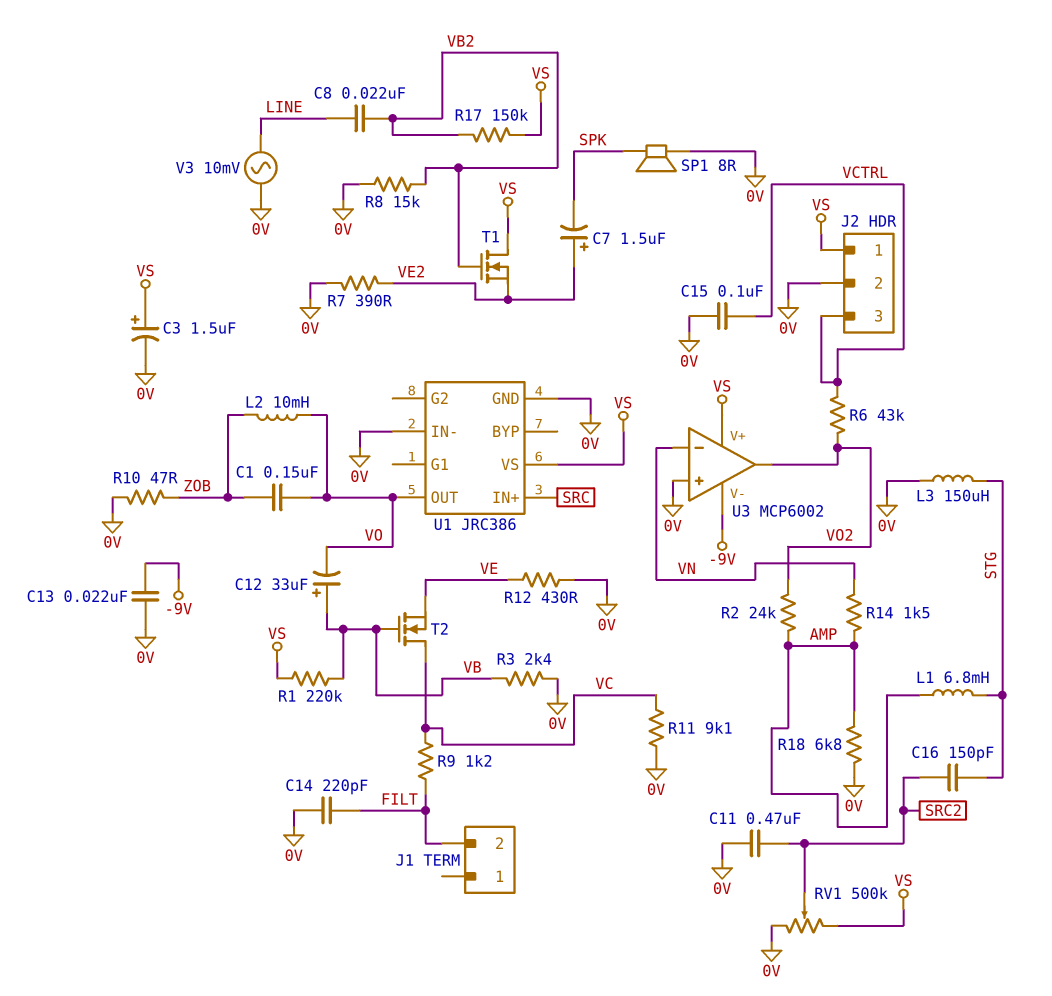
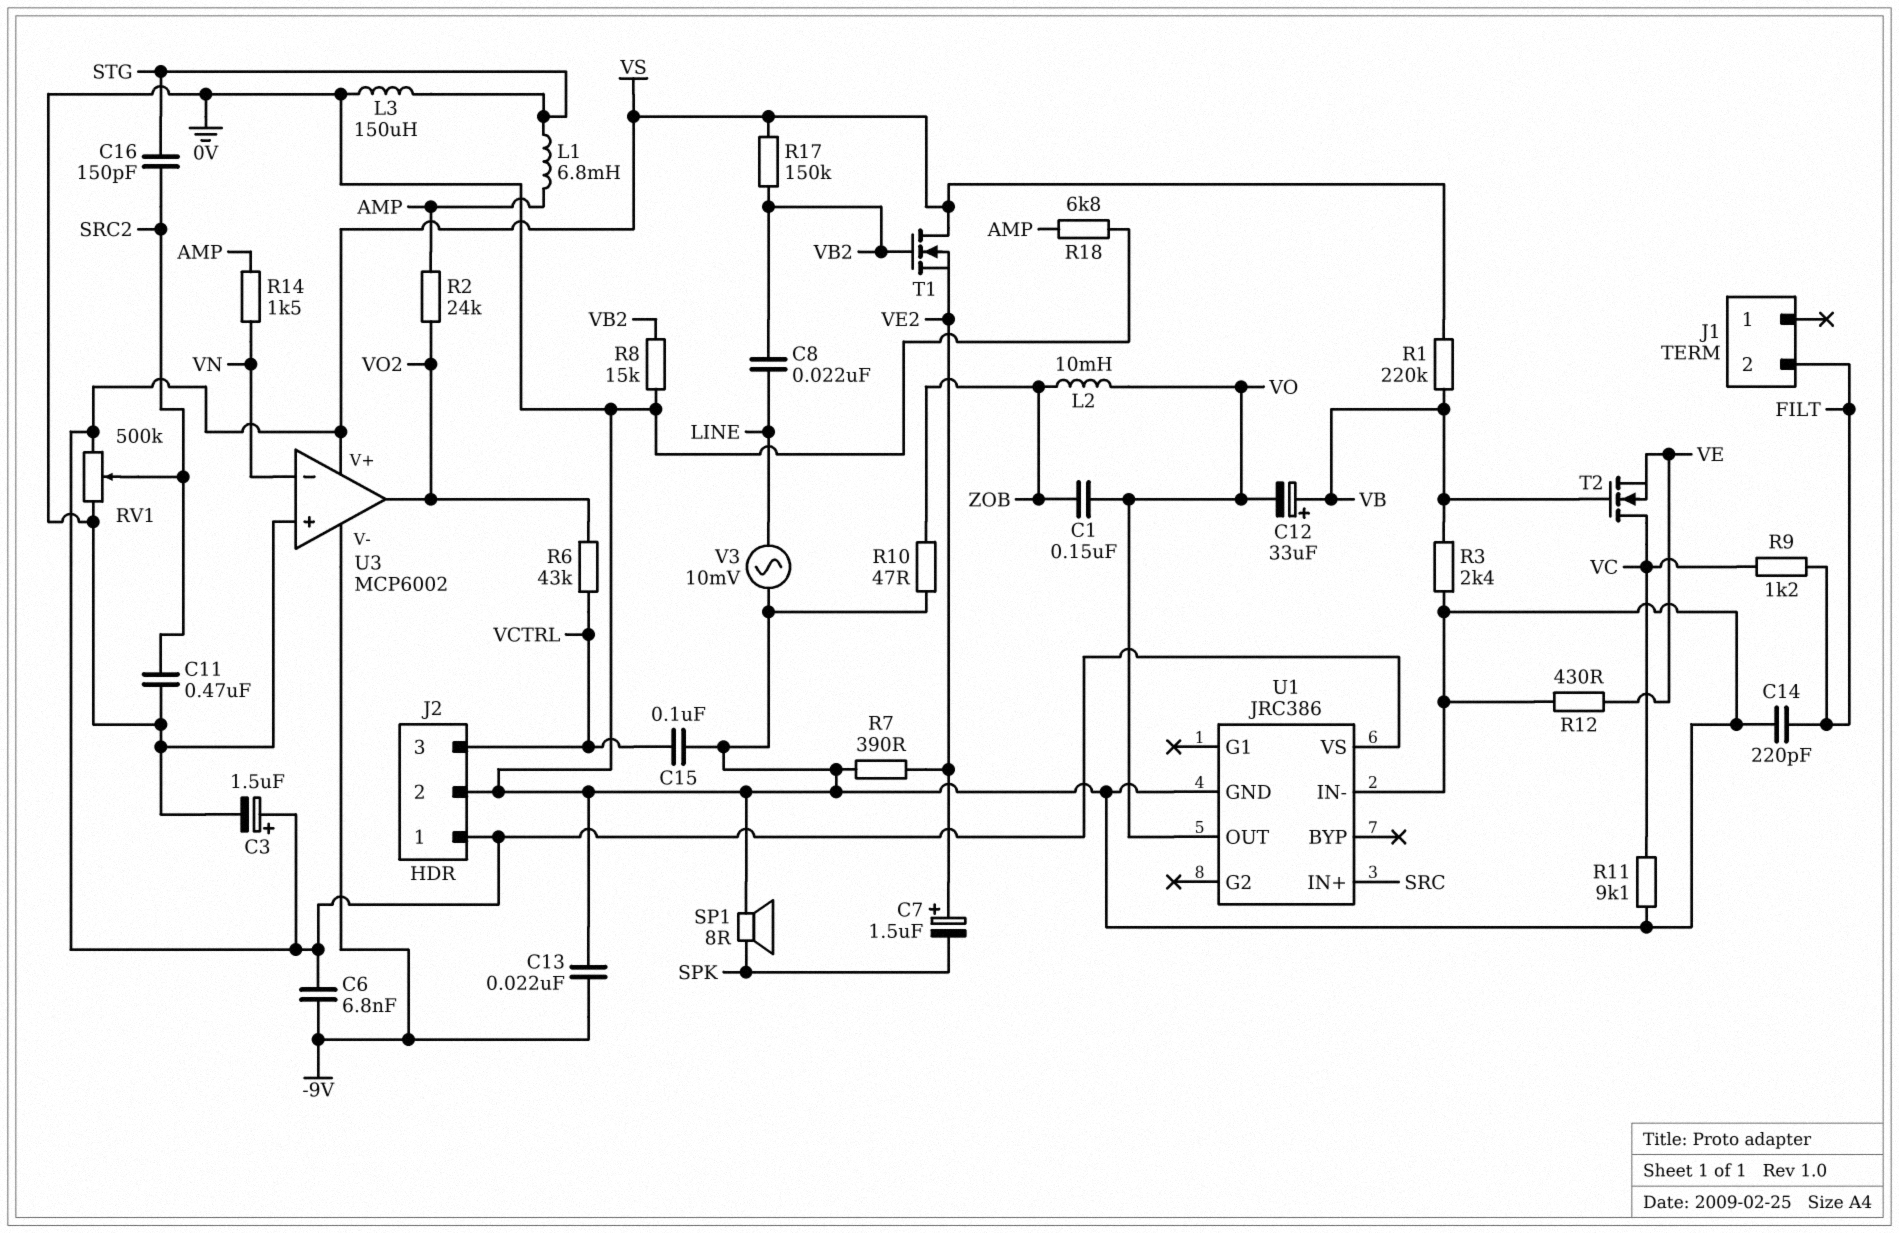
C6: none -> 6.8nF (-9V, VS)

